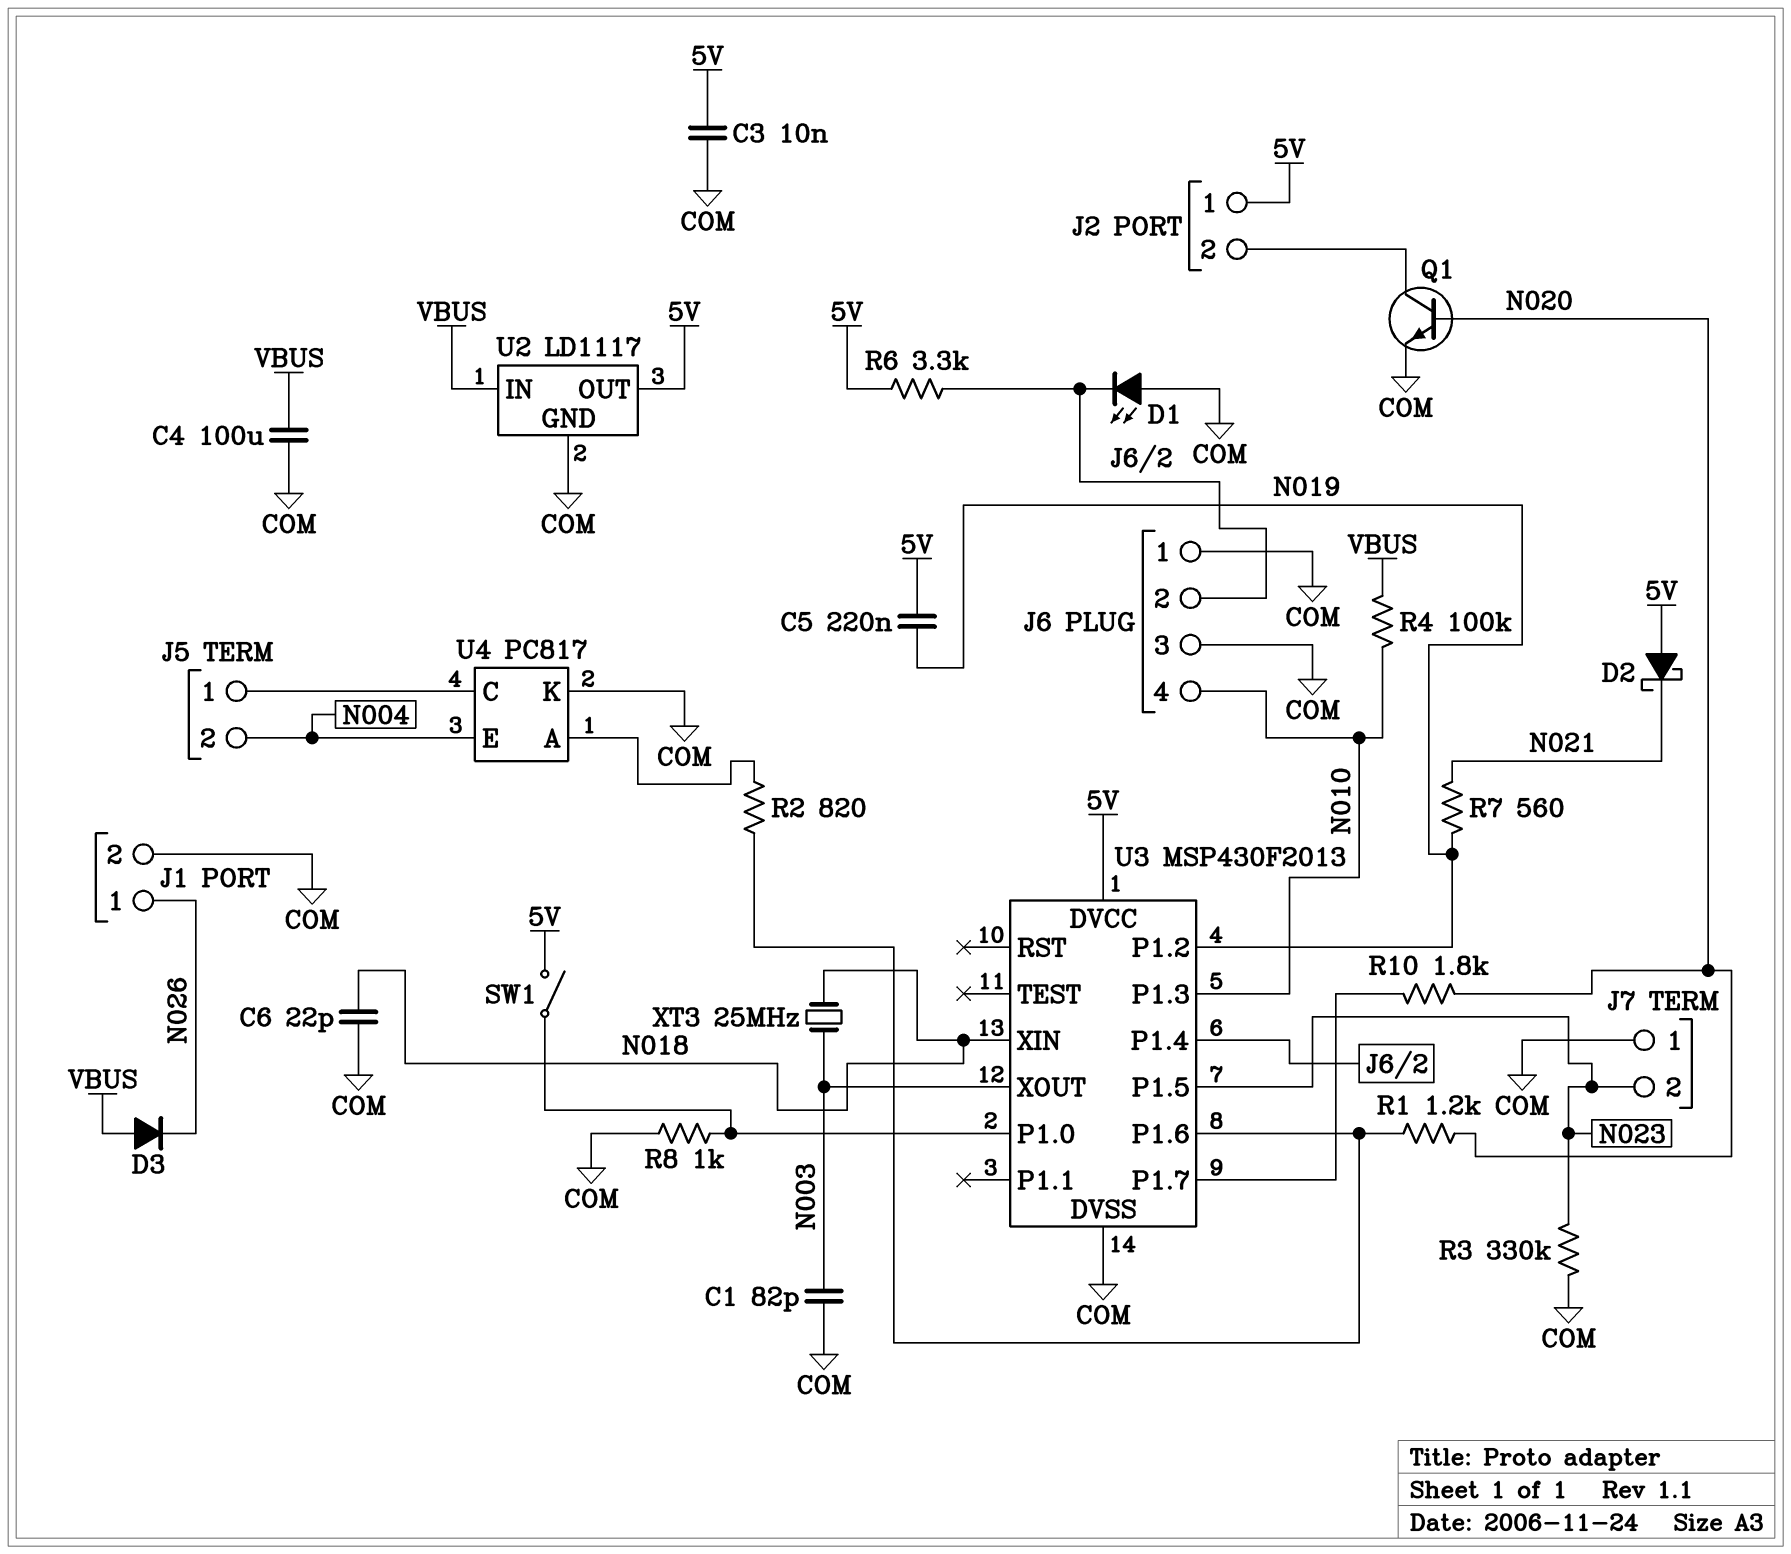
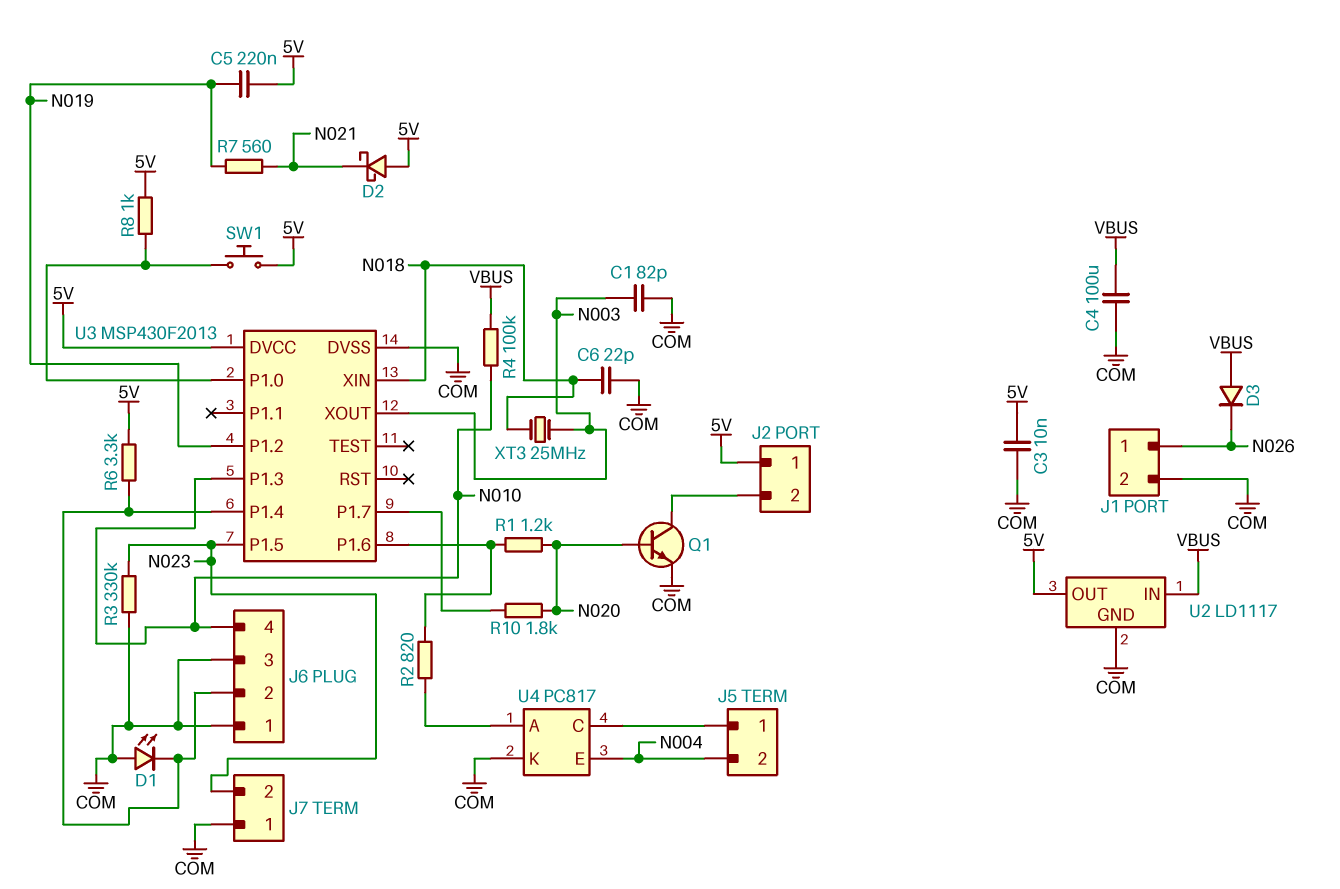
R8: 1k (COM, U3/P1.0) -> 1k (5V, U3/P1.0)
SW1: switch (5V, U3/P1.0) -> button (5V, U3/P1.0)

